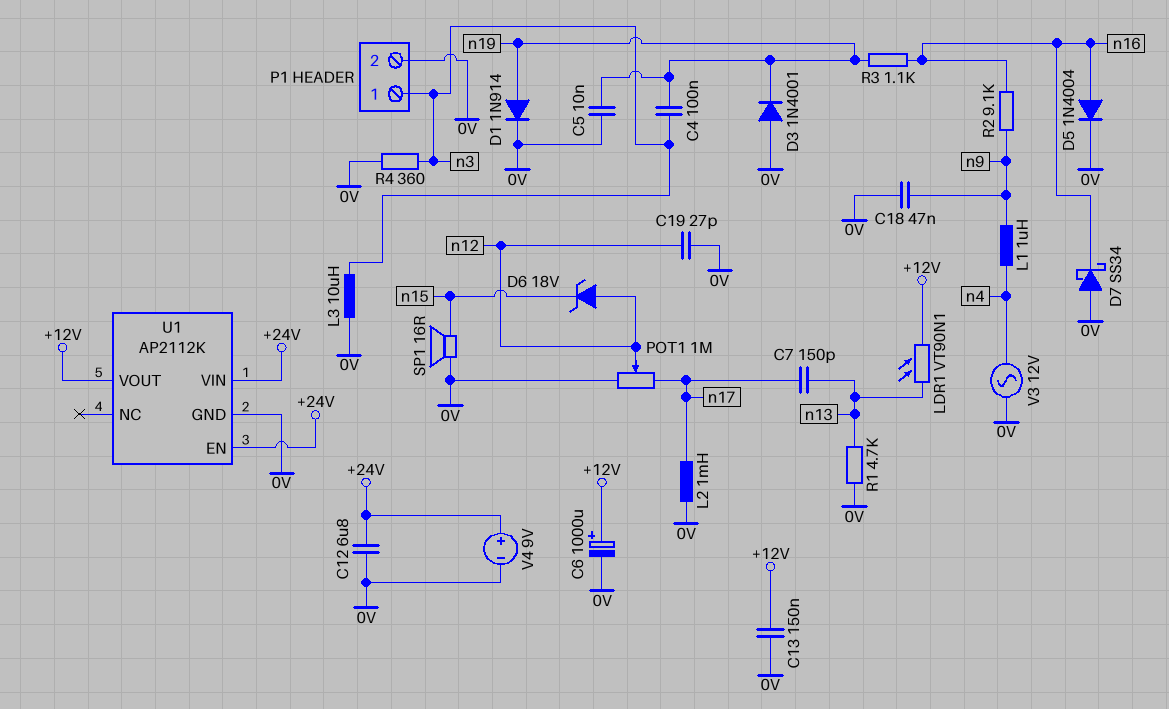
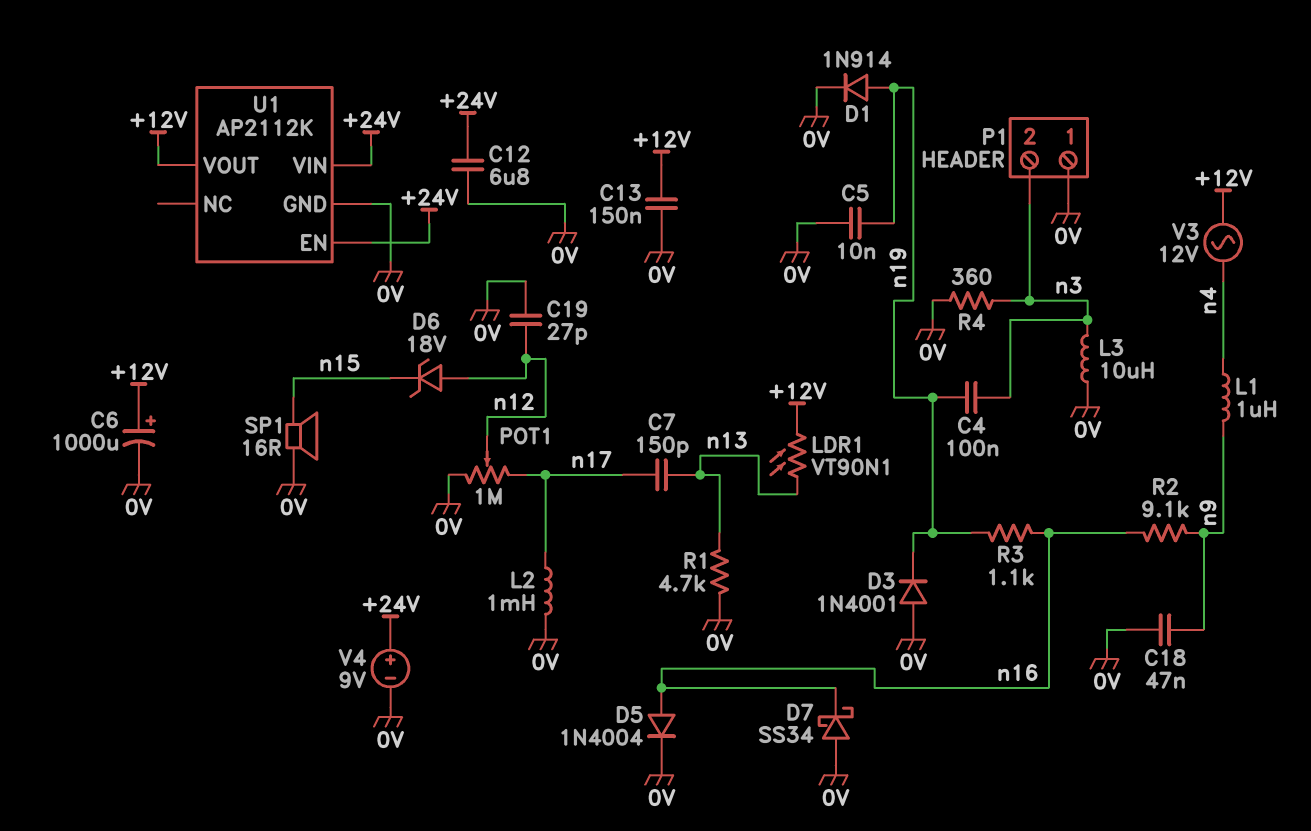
P1 pin 1: n3 -> 0V
P1 pin 2: 0V -> n3
V3: AC 12V (0V, n4) -> AC 12V (+12V, n4)

